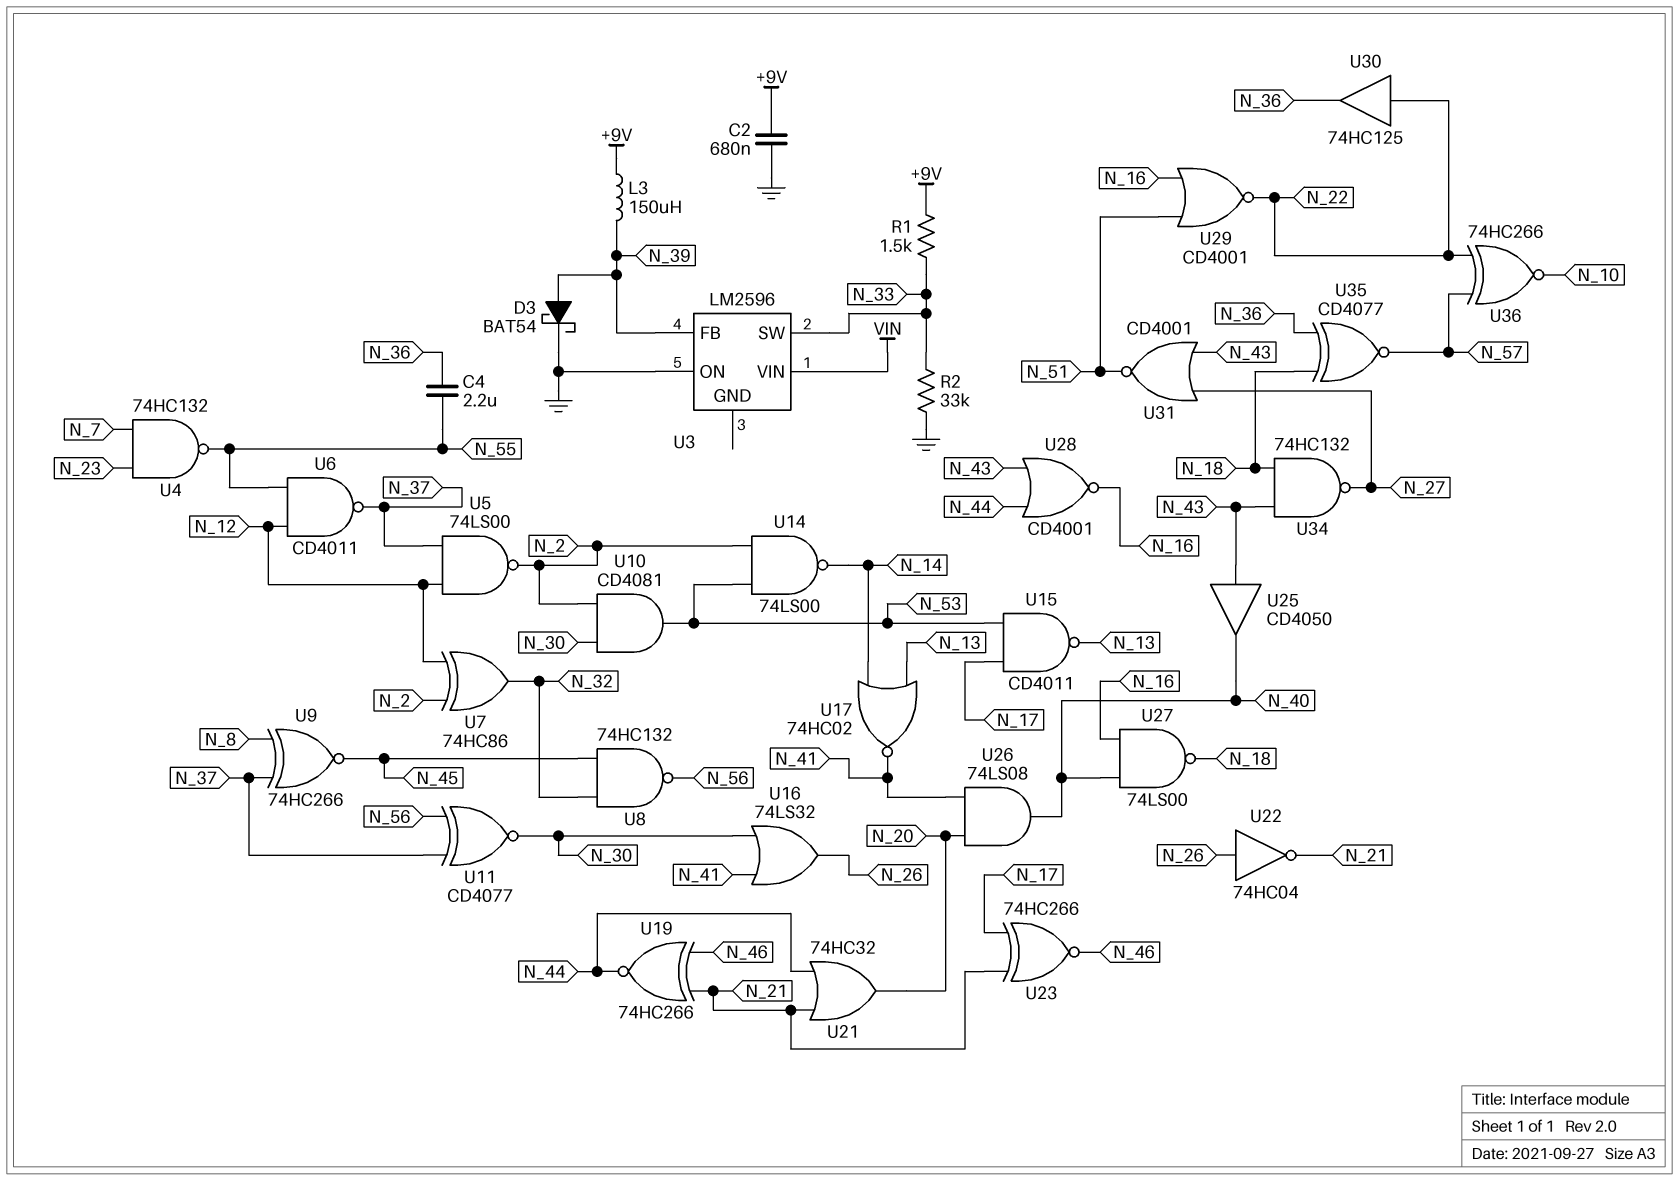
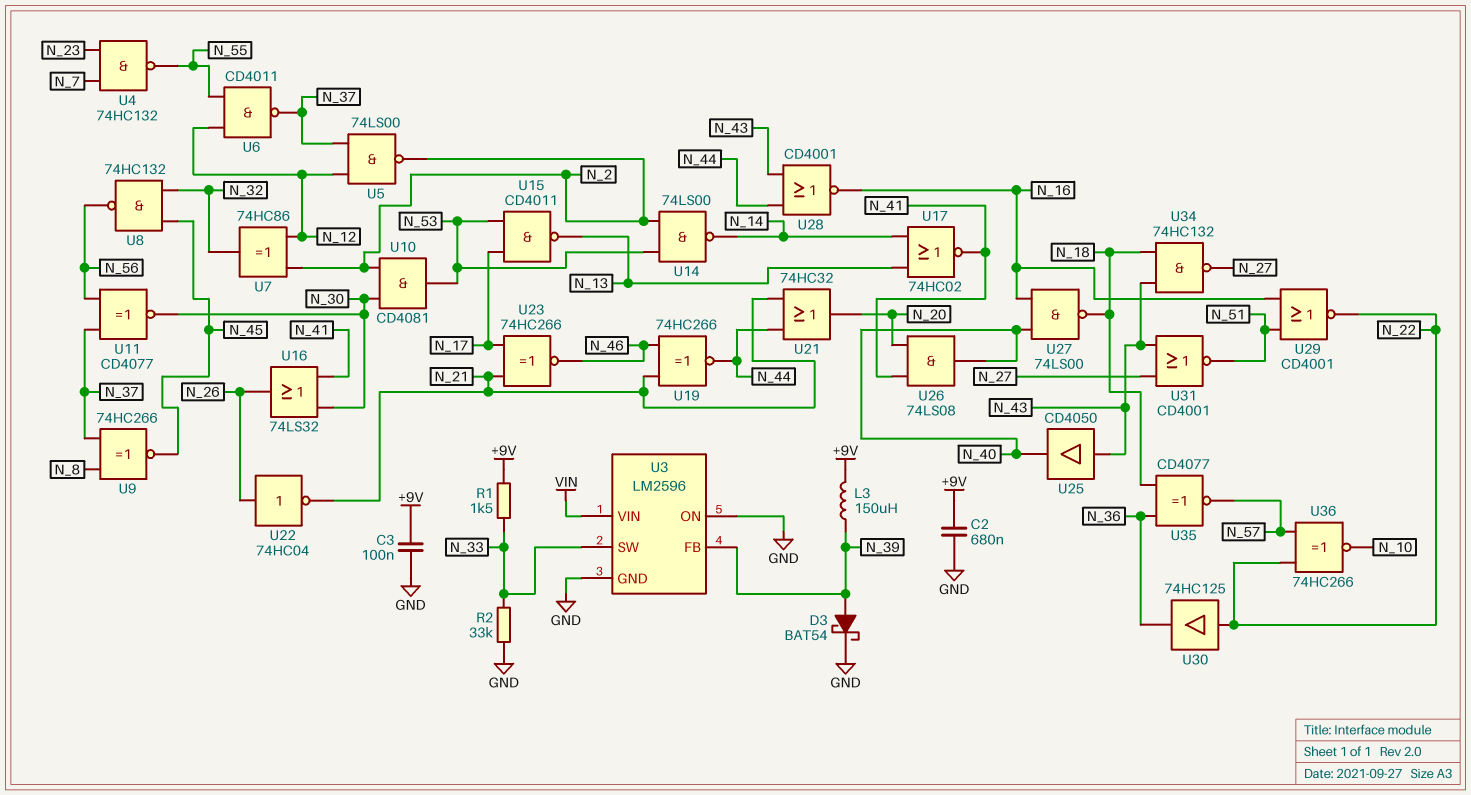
C3: none -> 100nF (+9V, GND)
C4: 2.2uF (N_36, N_55) -> none
U3 pin GND: none -> GND

